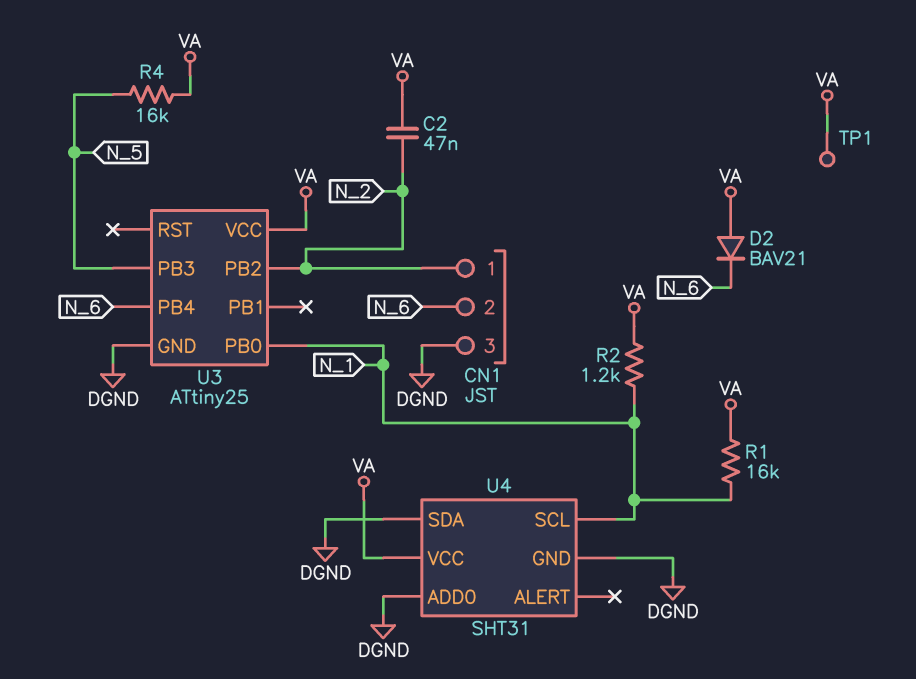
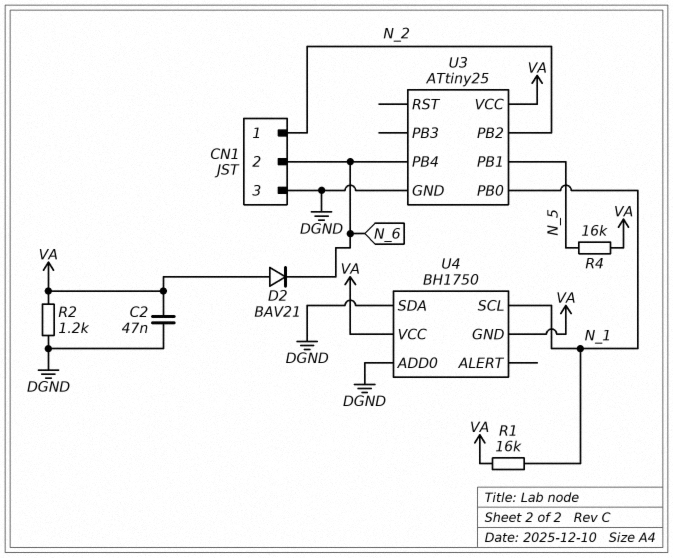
C2: 47nF (N_2, VA) -> 47nF (DGND, VA)
R2: 1.2k (N_1, VA) -> 1.2k (DGND, VA)
TP1: test point (VA) -> none
U3 pin PB1: none -> N_5
U3 pin PB3: N_5 -> none
U4: SHT31 -> BH1750
U4 pin GND: DGND -> VA

